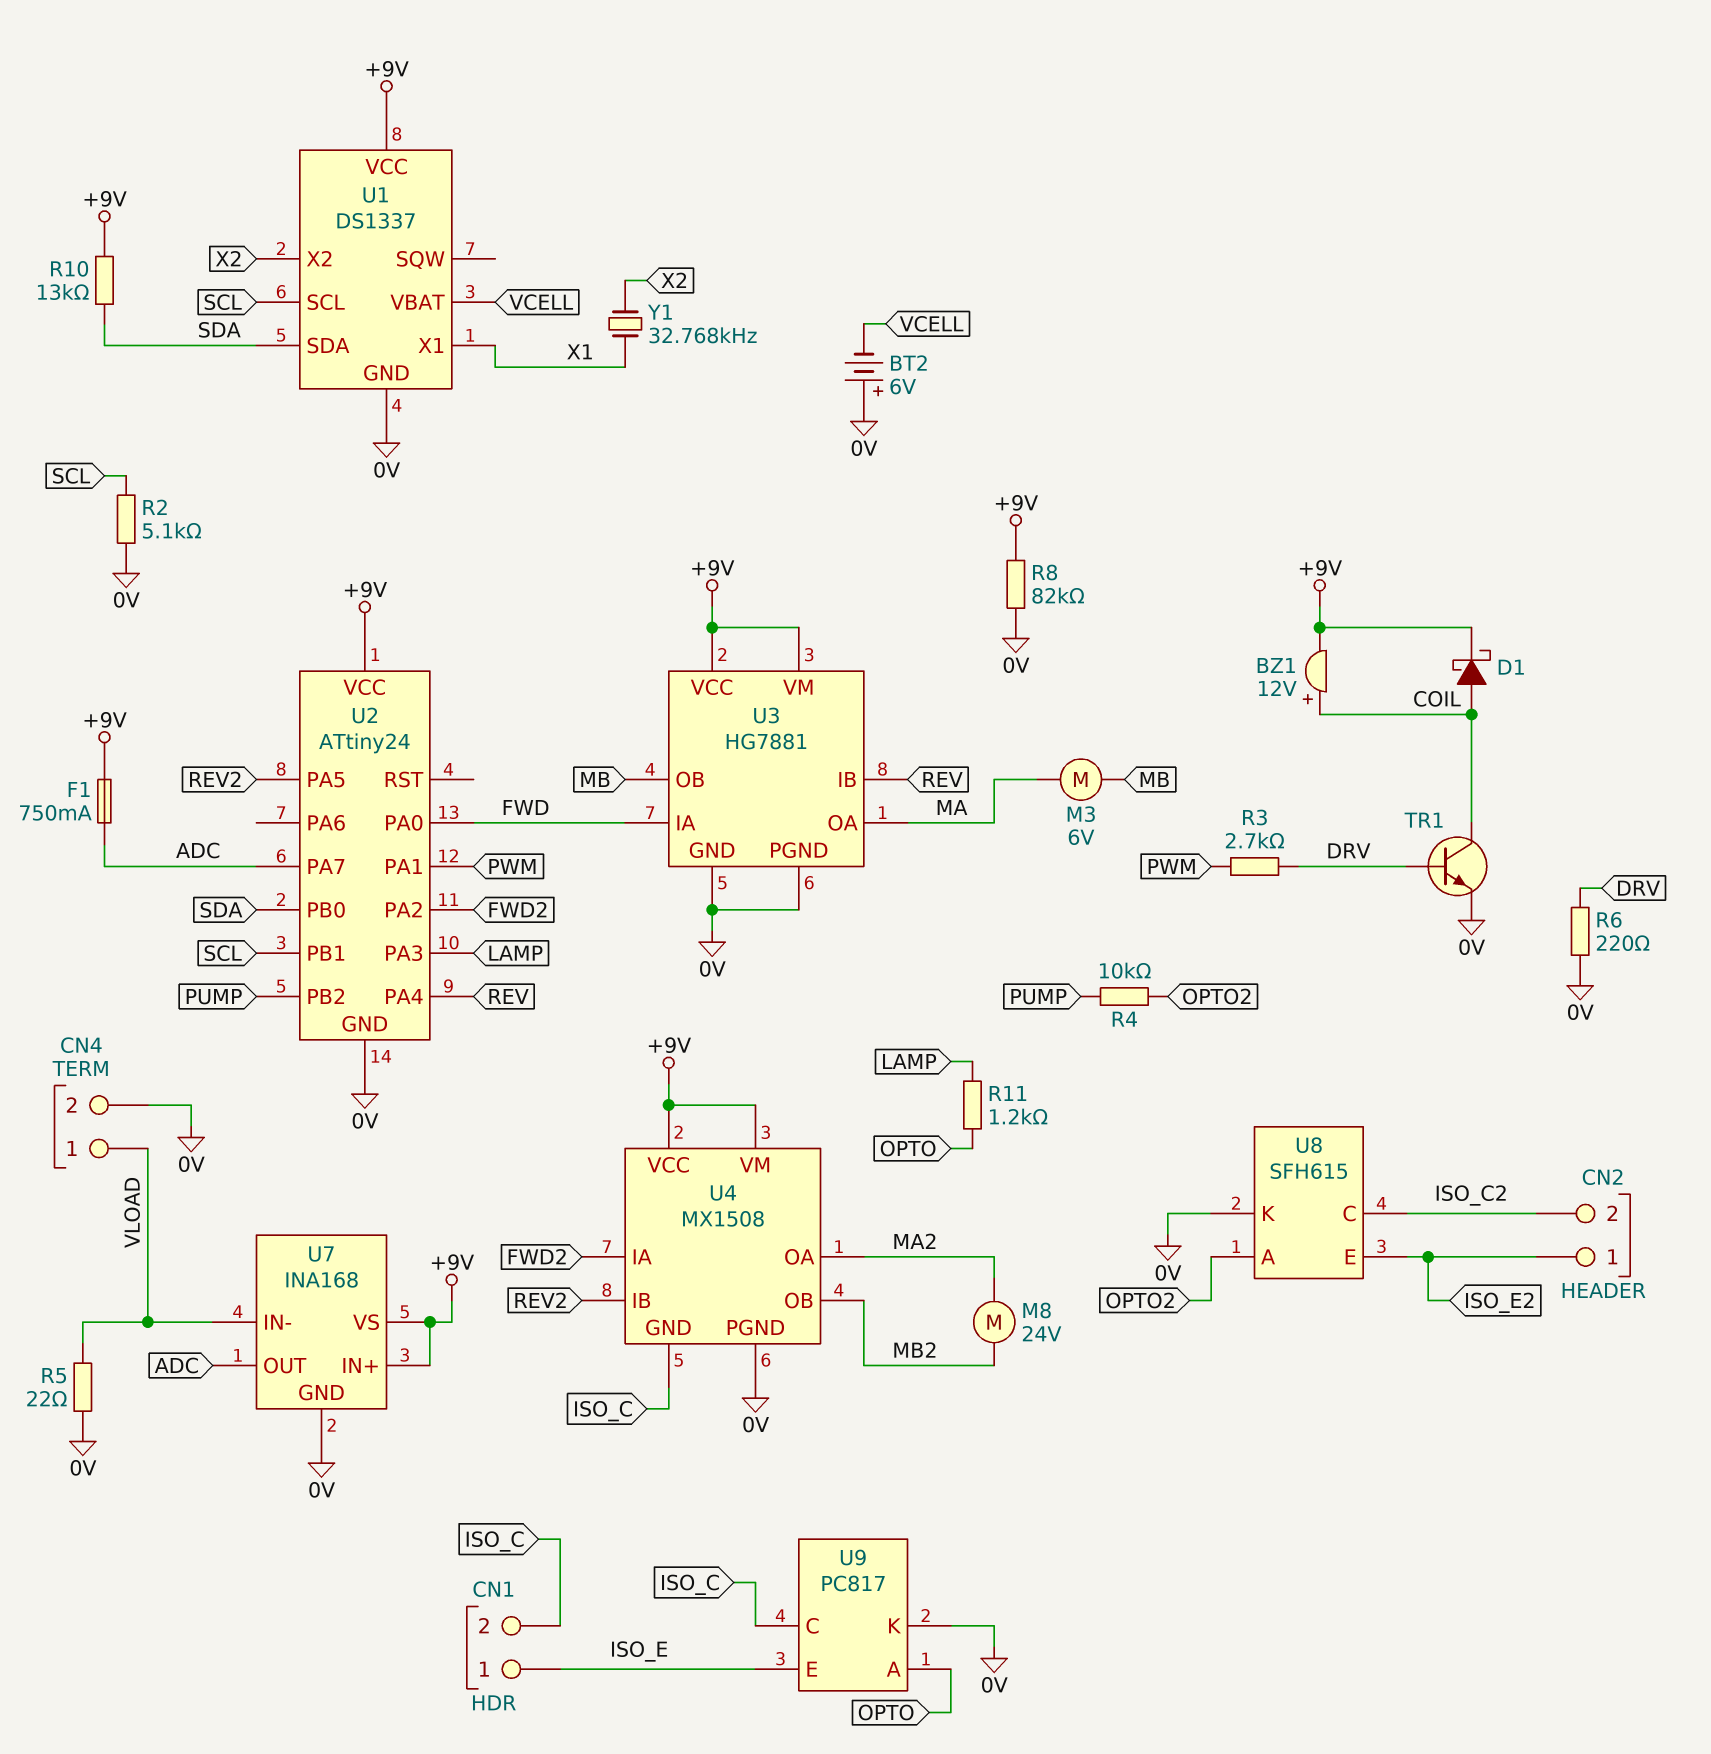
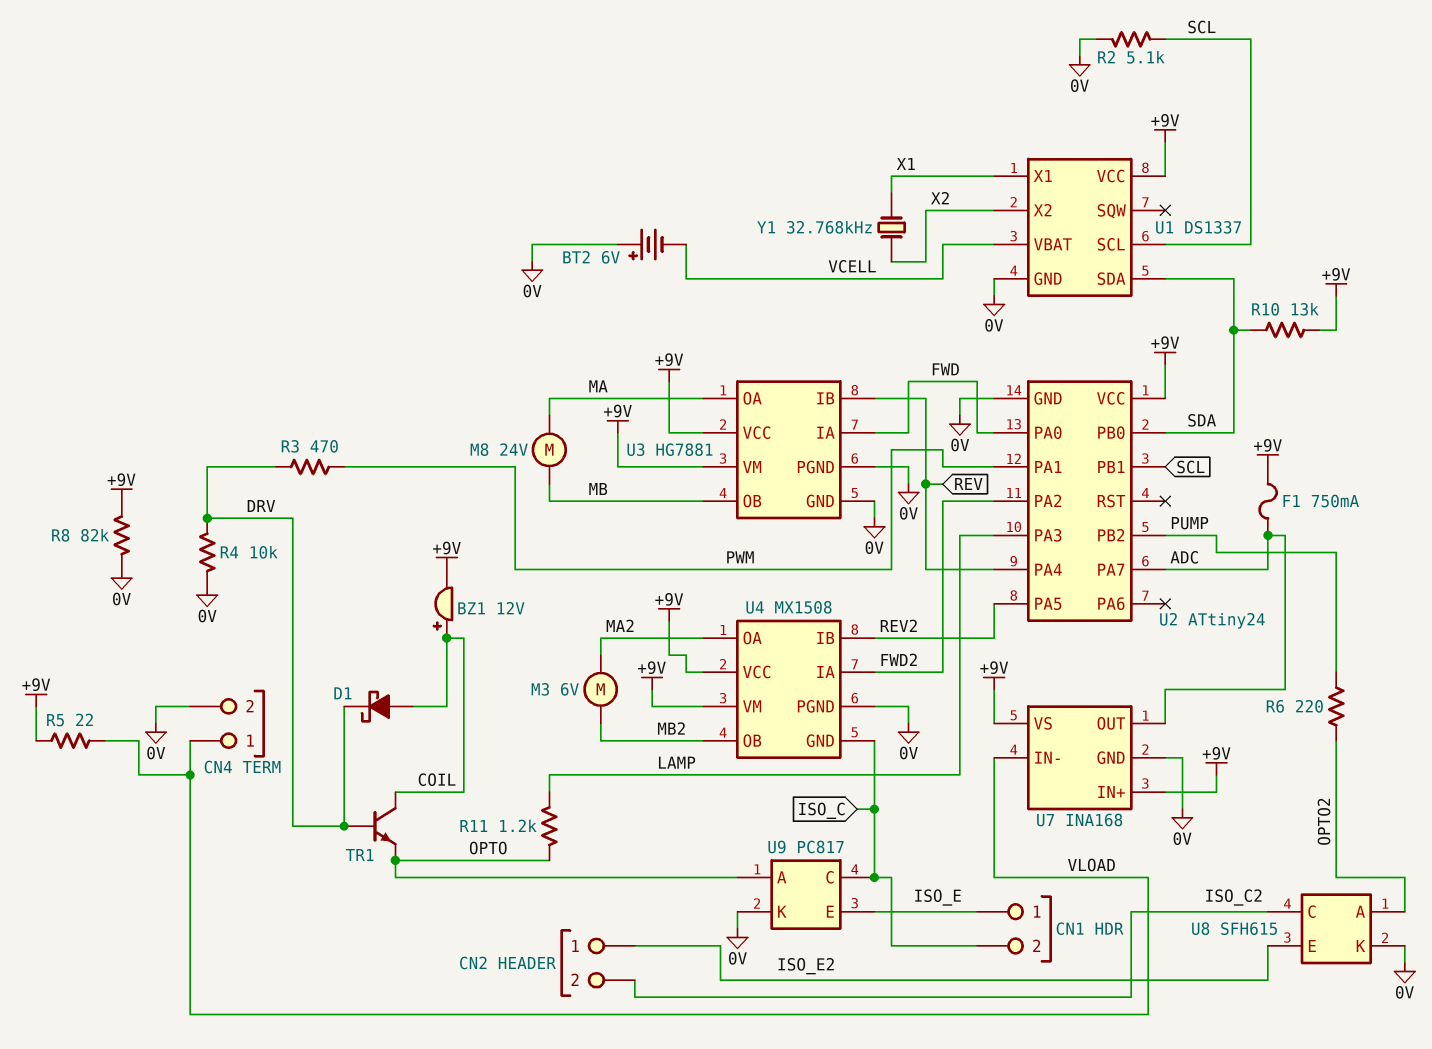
D1: schottky (A COIL, K +9V) -> schottky (A COIL, K DRV)
M3: motor 6V (MA, MB) -> motor 6V (MA2, MB2)
M8: motor 24V (MA2, MB2) -> motor 24V (MA, MB)
R3: 2.7k (DRV, PWM) -> 470 (DRV, PWM)
R4: 10k (OPTO2, PUMP) -> 10k (0V, DRV)
R5: 22 (0V, VLOAD) -> 22 (+9V, VLOAD)
R6: 220 (0V, DRV) -> 220 (OPTO2, PUMP)
TR1: NPN (B DRV, C COIL, E 0V) -> NPN (B DRV, C COIL, E OPTO)

